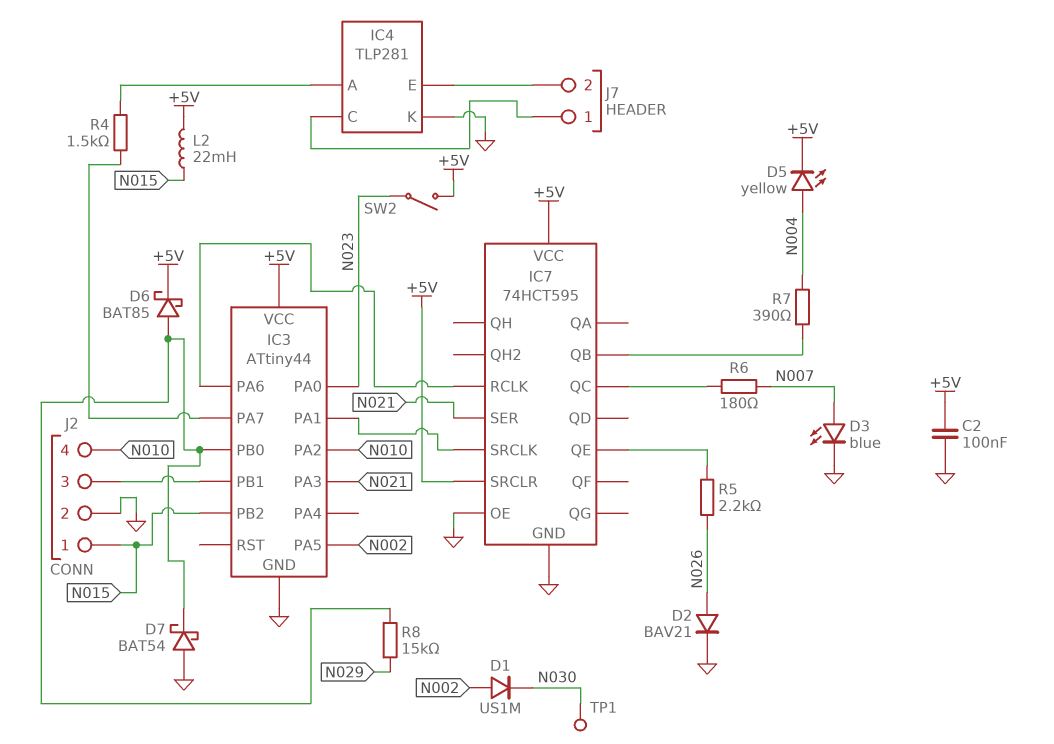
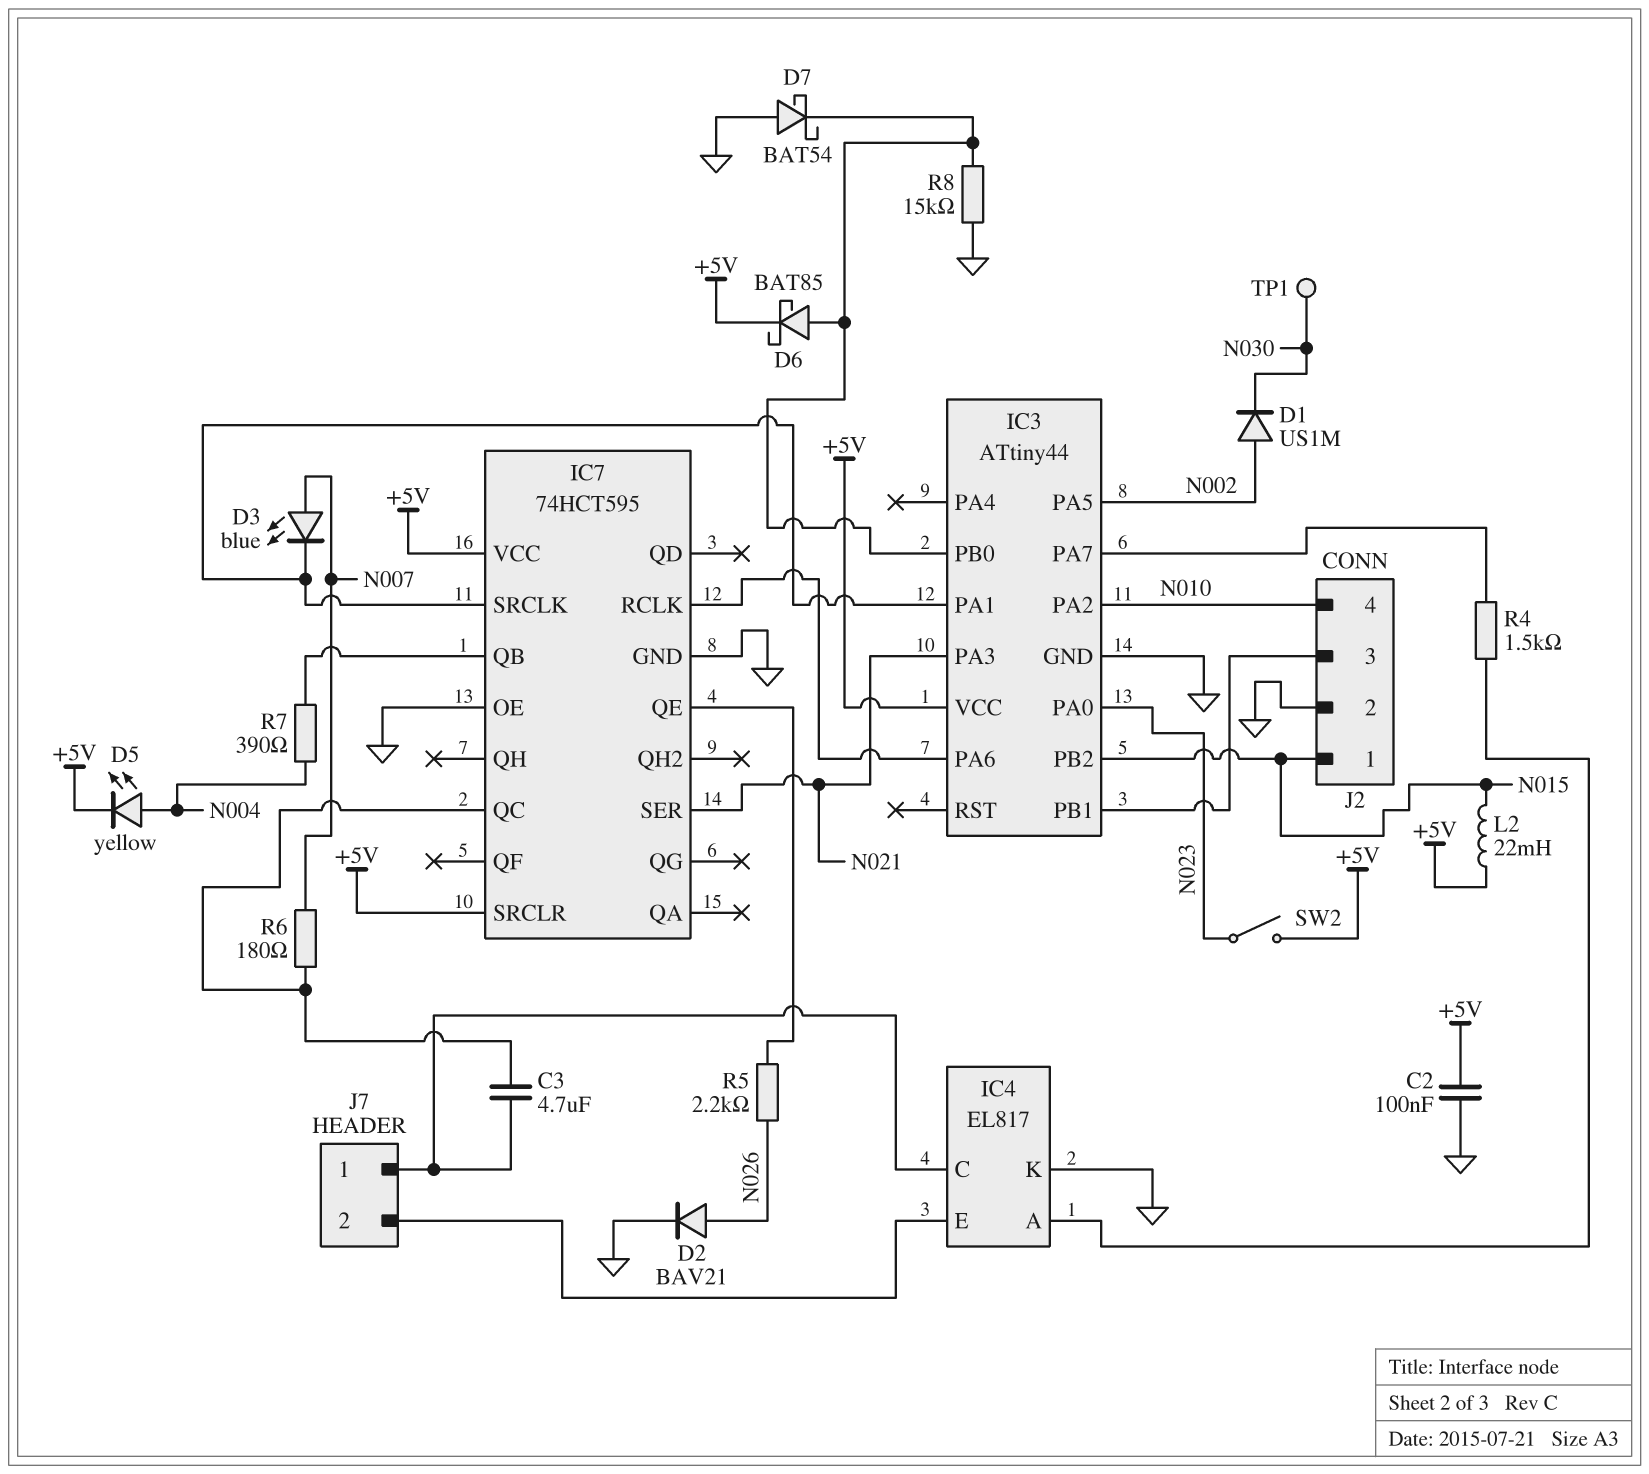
C3: none -> 4.7uF (IC4/C, IC7/QC)
D3: LED blue (A N007, K GND) -> LED blue (A N007, K IC3/PA1)
IC4: TLP281 -> EL817
R8: 15k (IC3/PB0, N029) -> 15k (GND, IC3/PB0)

